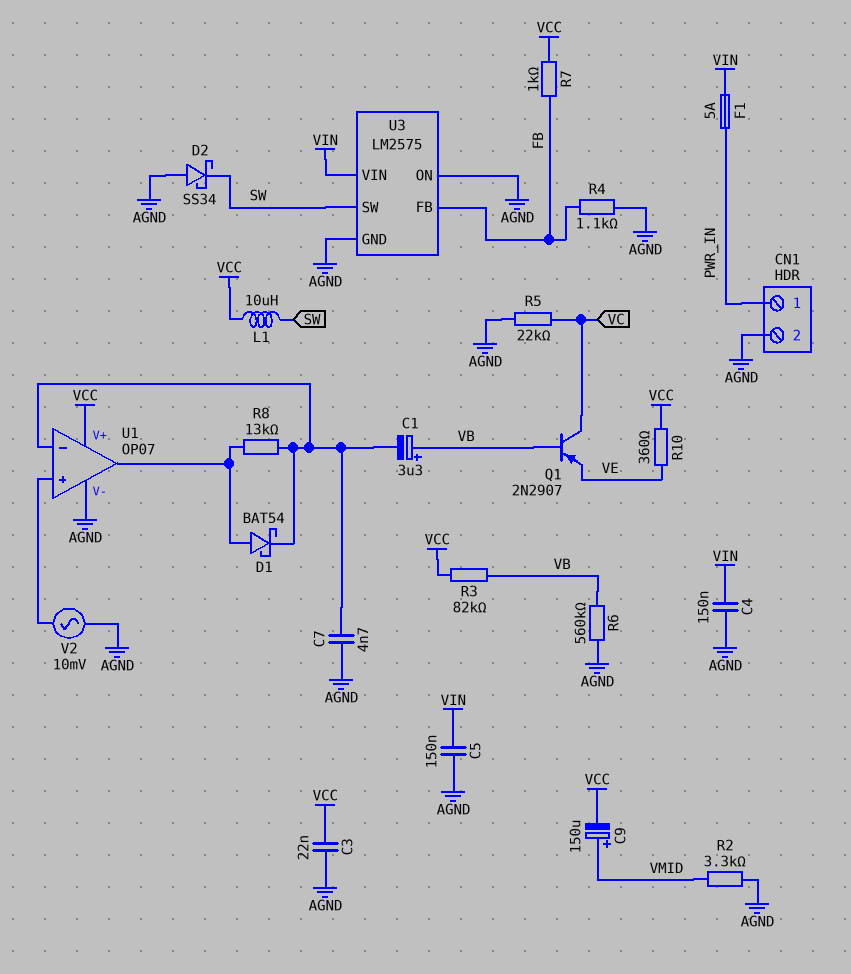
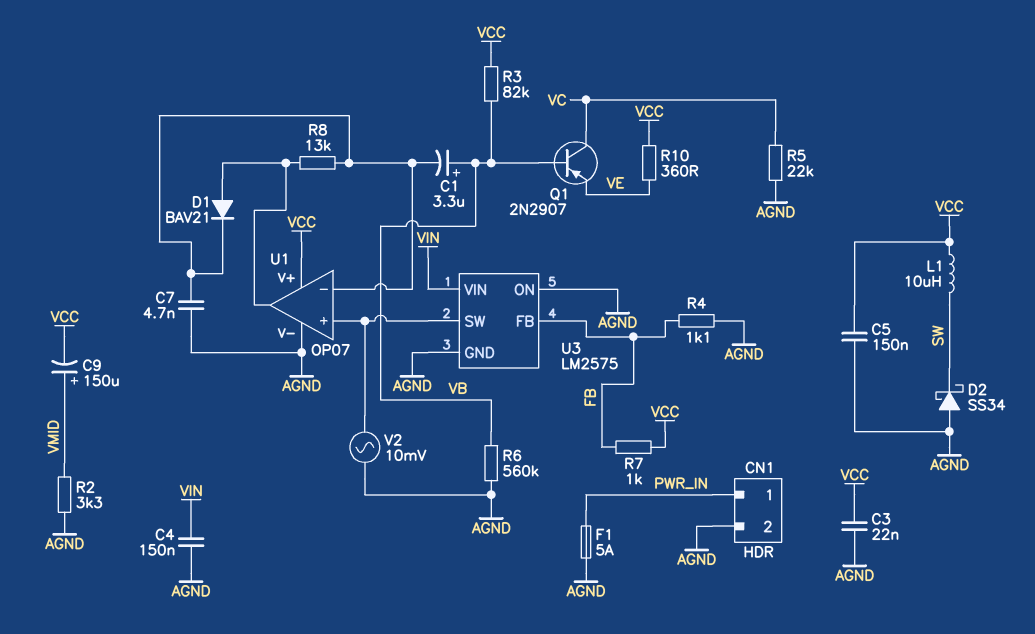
C5: 150nF (AGND, VIN) -> 150nF (AGND, VCC)
D1: schottky BAT54 (A U1/out, K U1/in-) -> diode BAV21 (A U1/out, K U1/in-)
F1: 5A (PWR_IN, VIN) -> 5A (AGND, PWR_IN)
U3 pin SW: SW -> U1/in+

